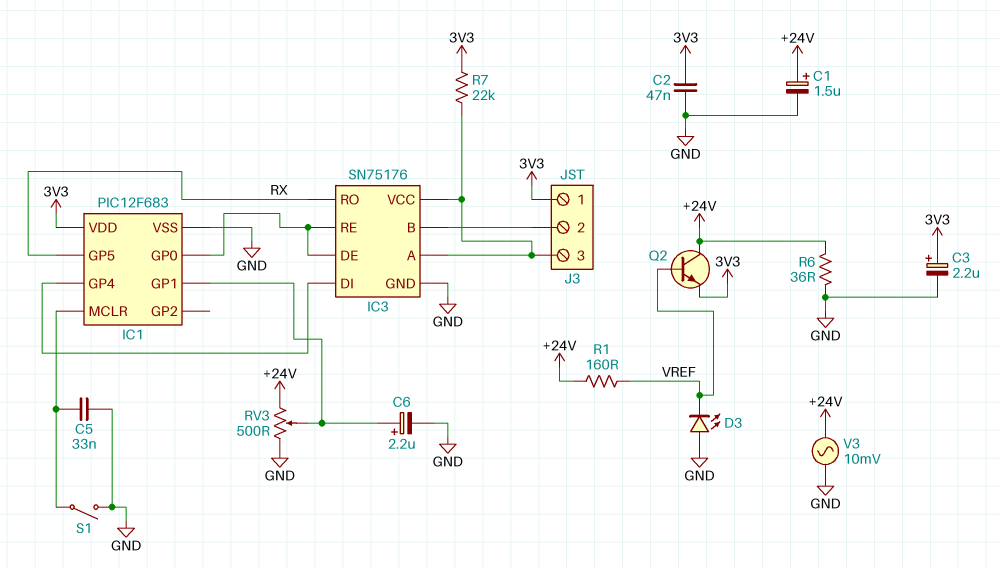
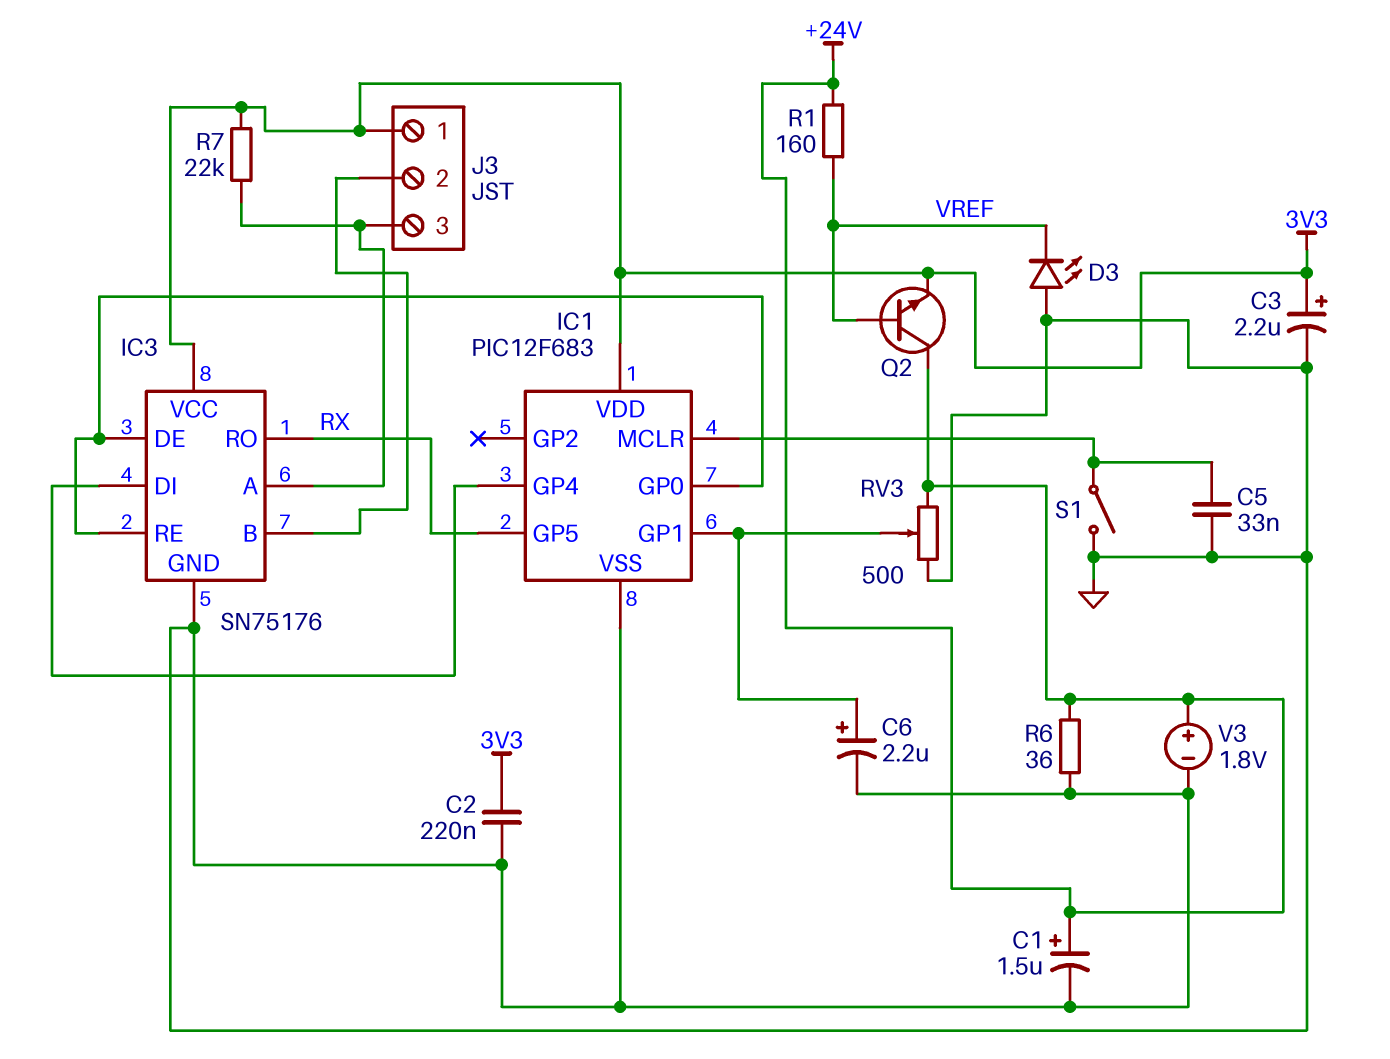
C2: 47nF (3V3, GND) -> 220nF (3V3, GND)
IC3 pin VCC: IC3/A -> 3V3
V3: AC 10mV (+24V, GND) -> 1.8V (plus +24V, minus GND)

